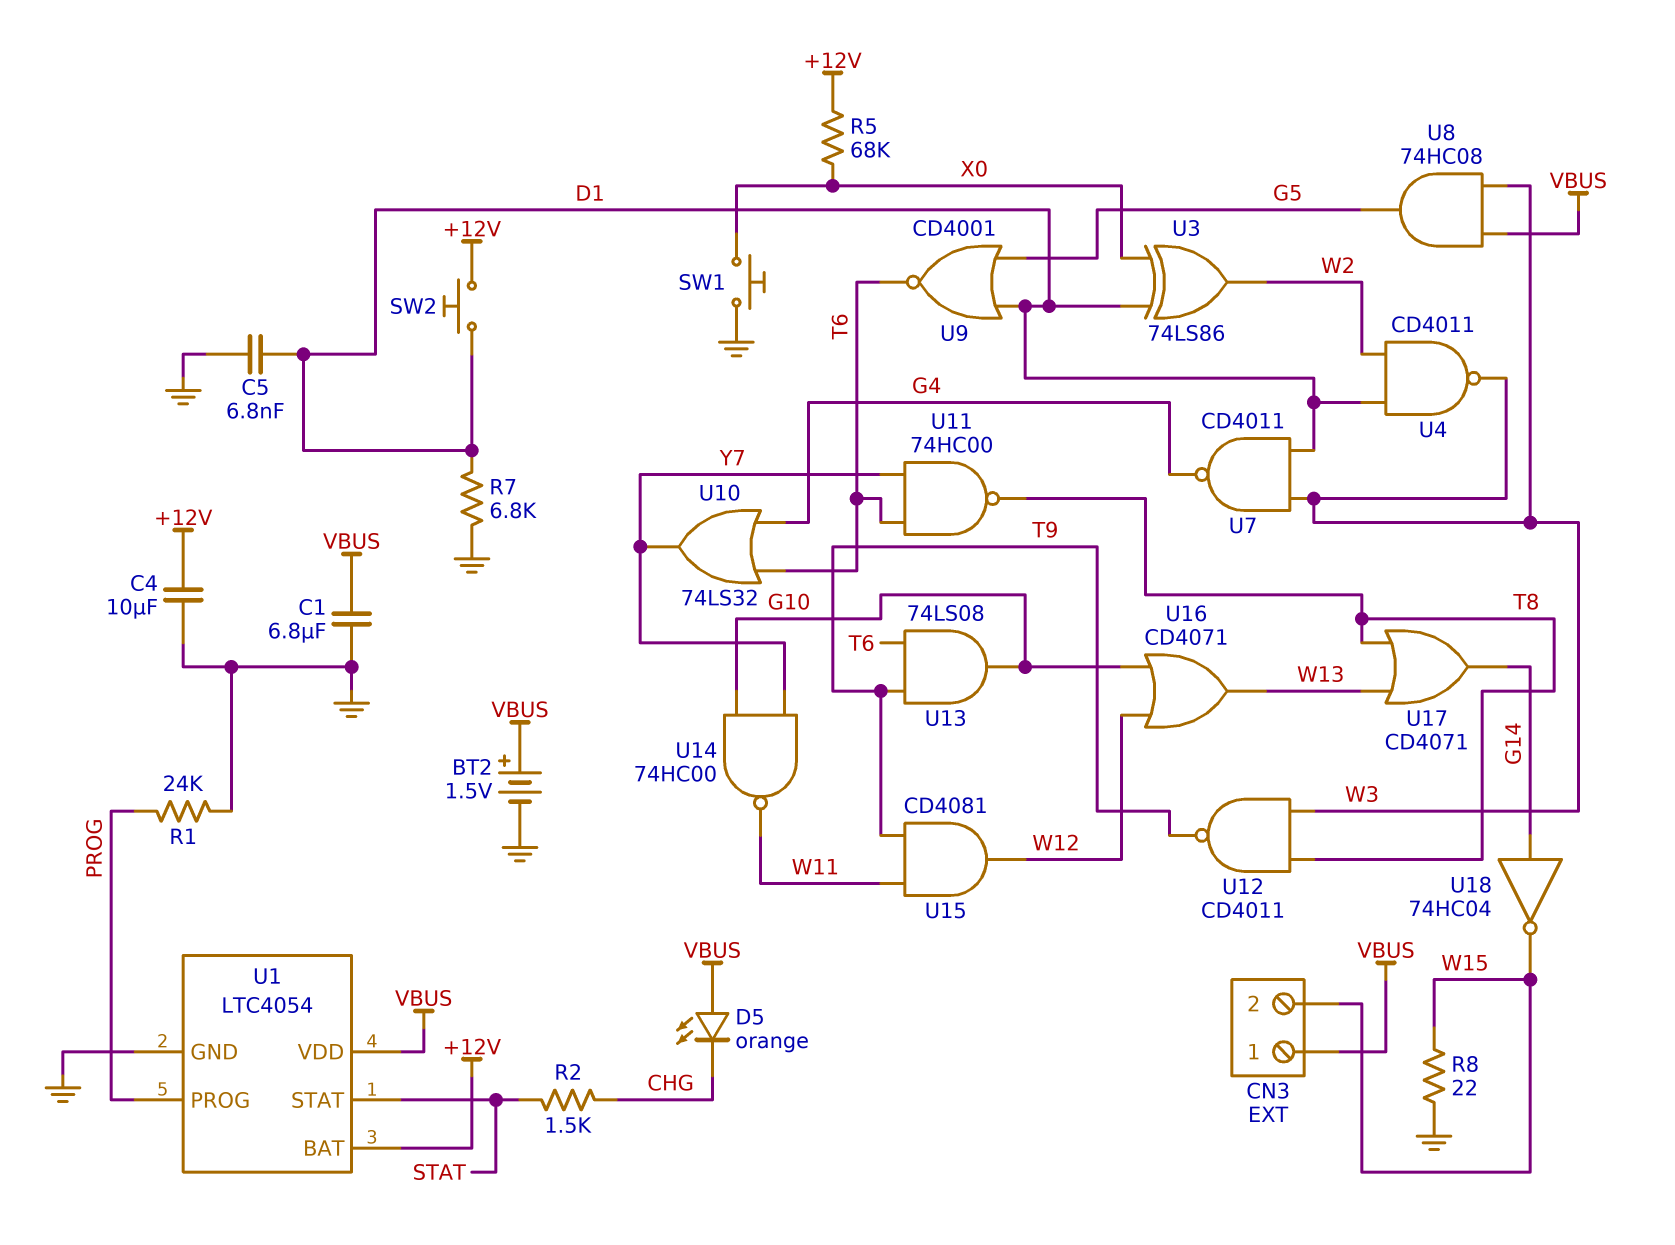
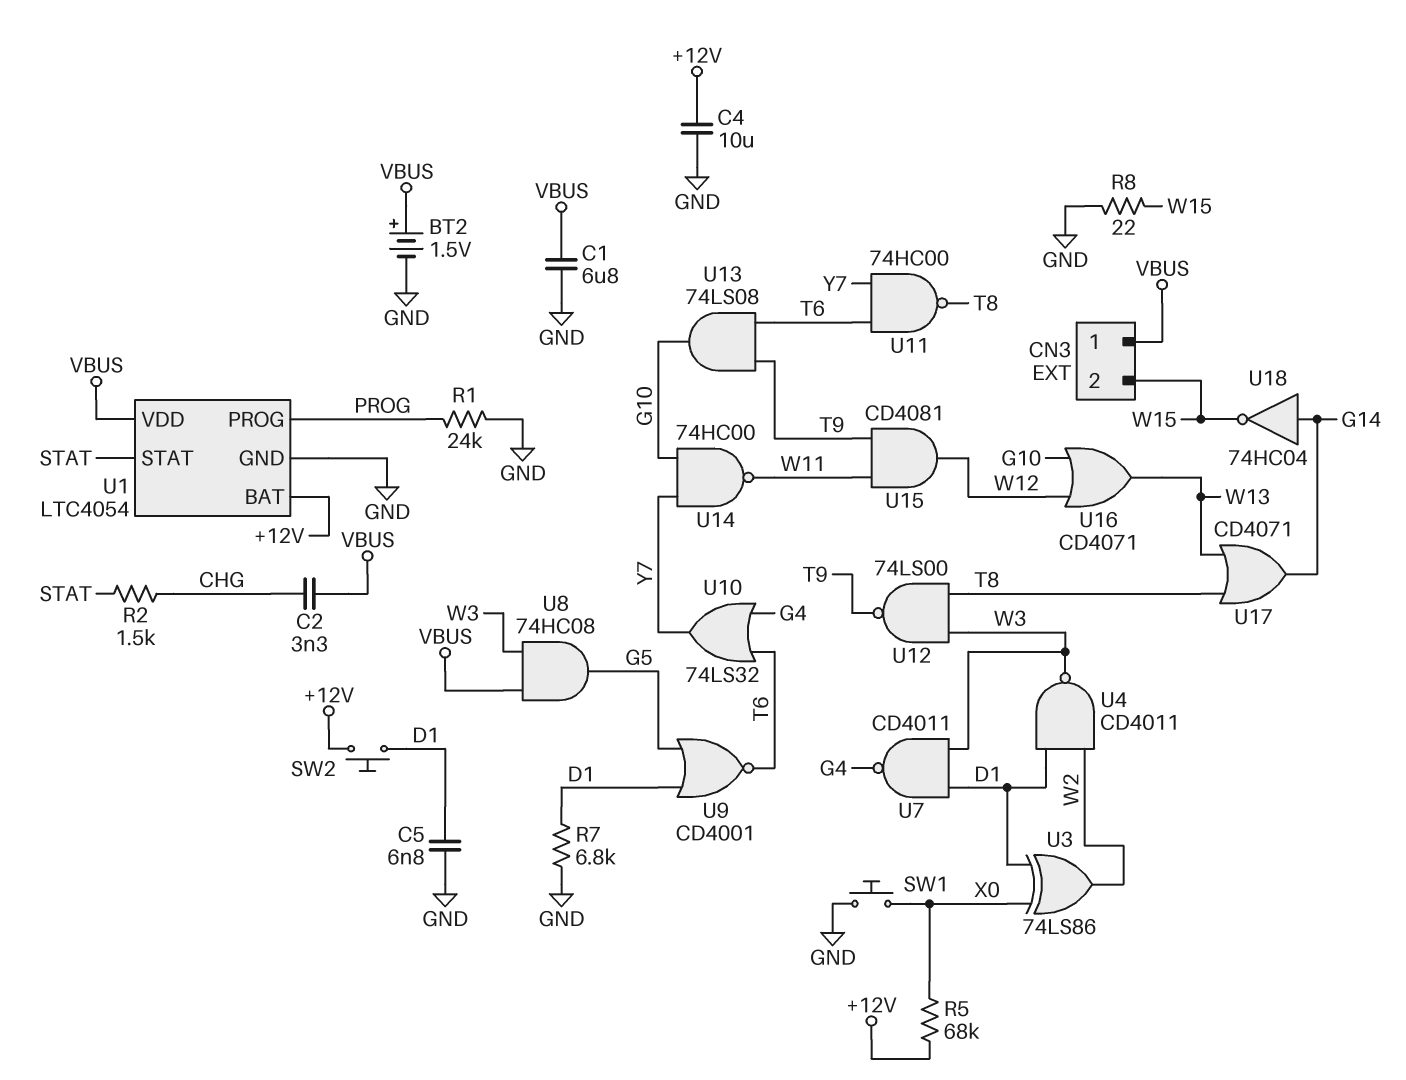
C2: none -> 3.3nF (CHG, VBUS)
D5: LED orange (A VBUS, K CHG) -> none
U12: NAND CD4011 (in T8, in W3, out T9) -> NAND 74LS00 (in T8, in W3, out T9)

